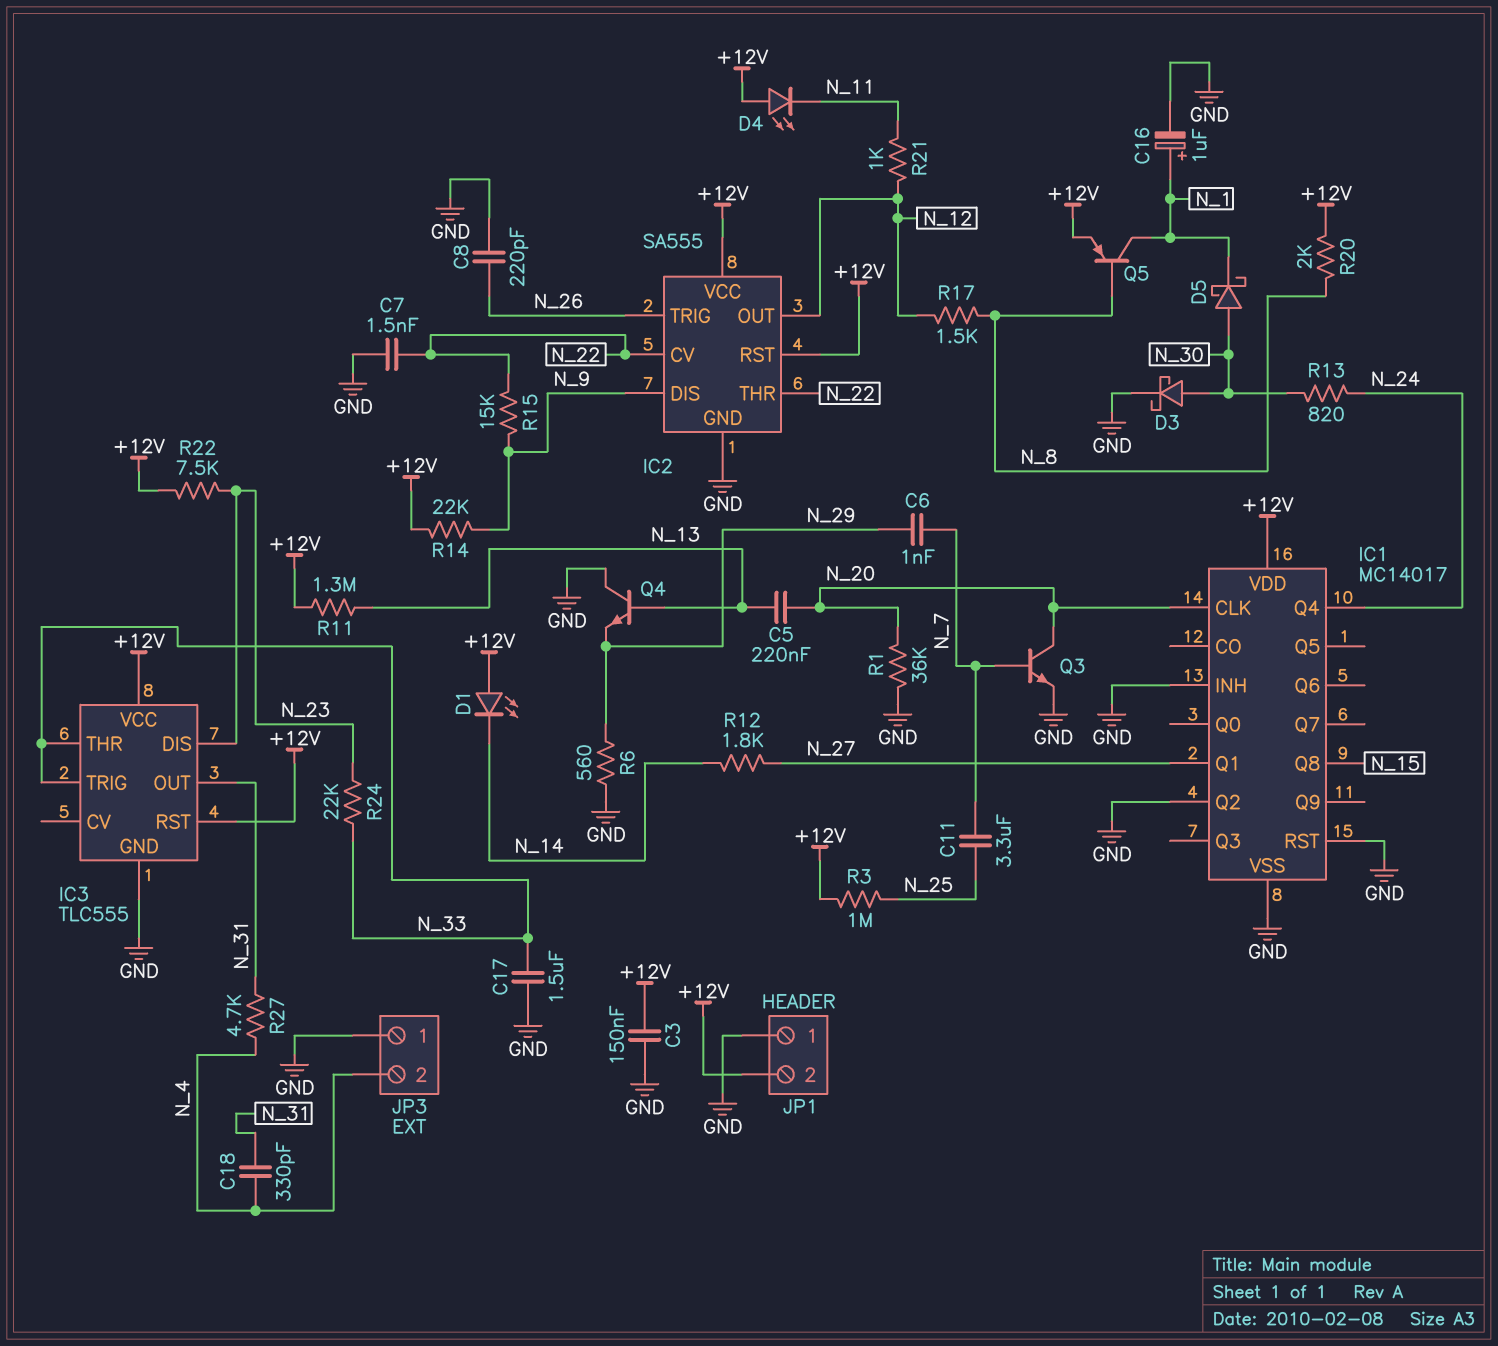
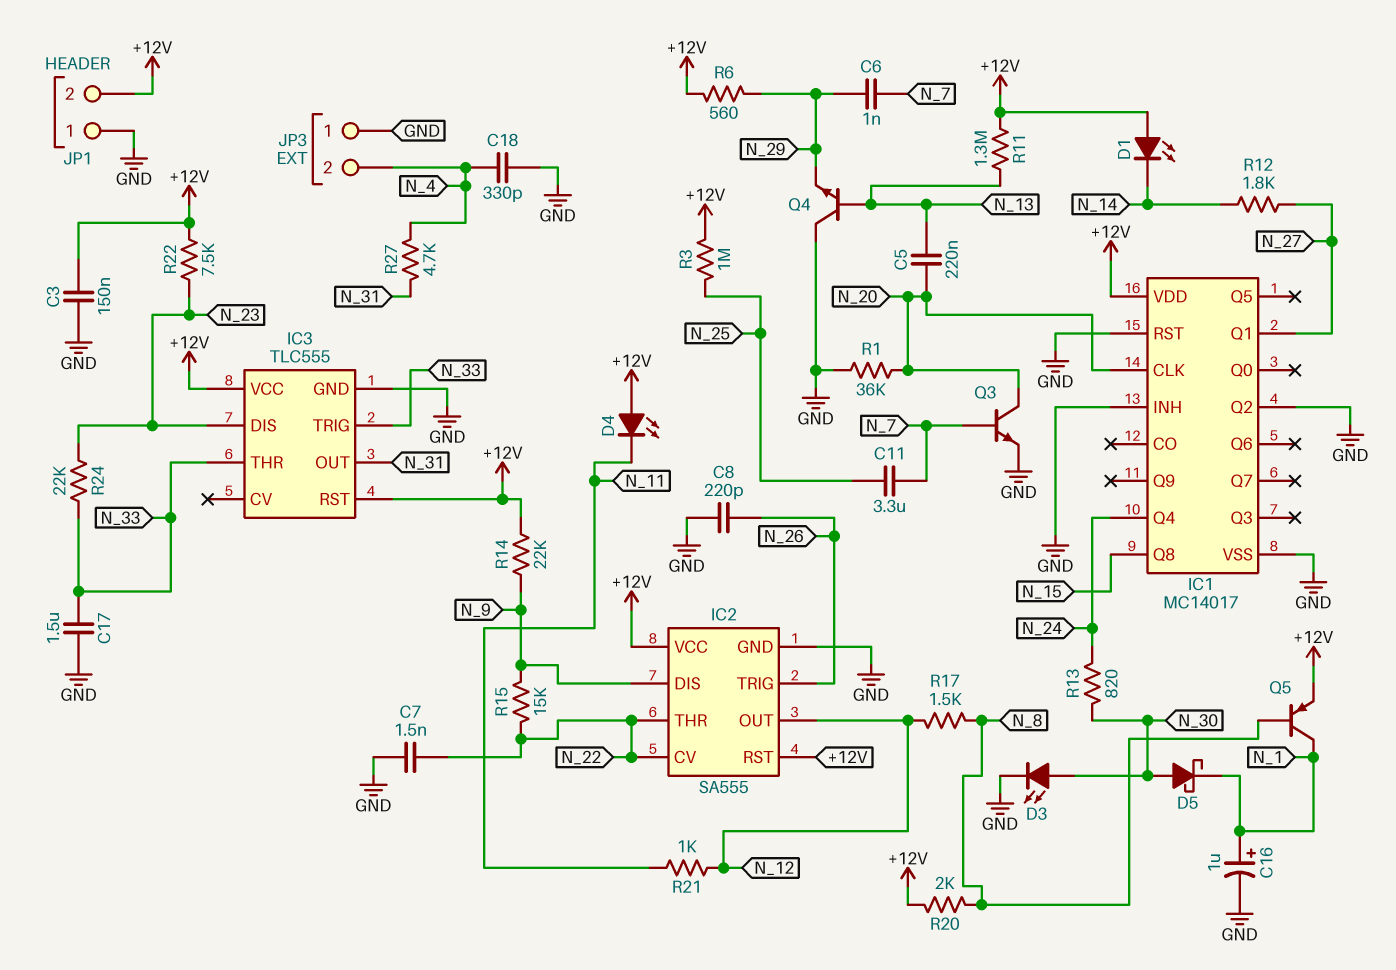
C18: 330pF (N_4, N_31) -> 330pF (GND, N_4)
D3: schottky (A N_30, K GND) -> LED (A N_30, K GND)
R6: 560 (GND, N_29) -> 560 (+12V, N_29)

